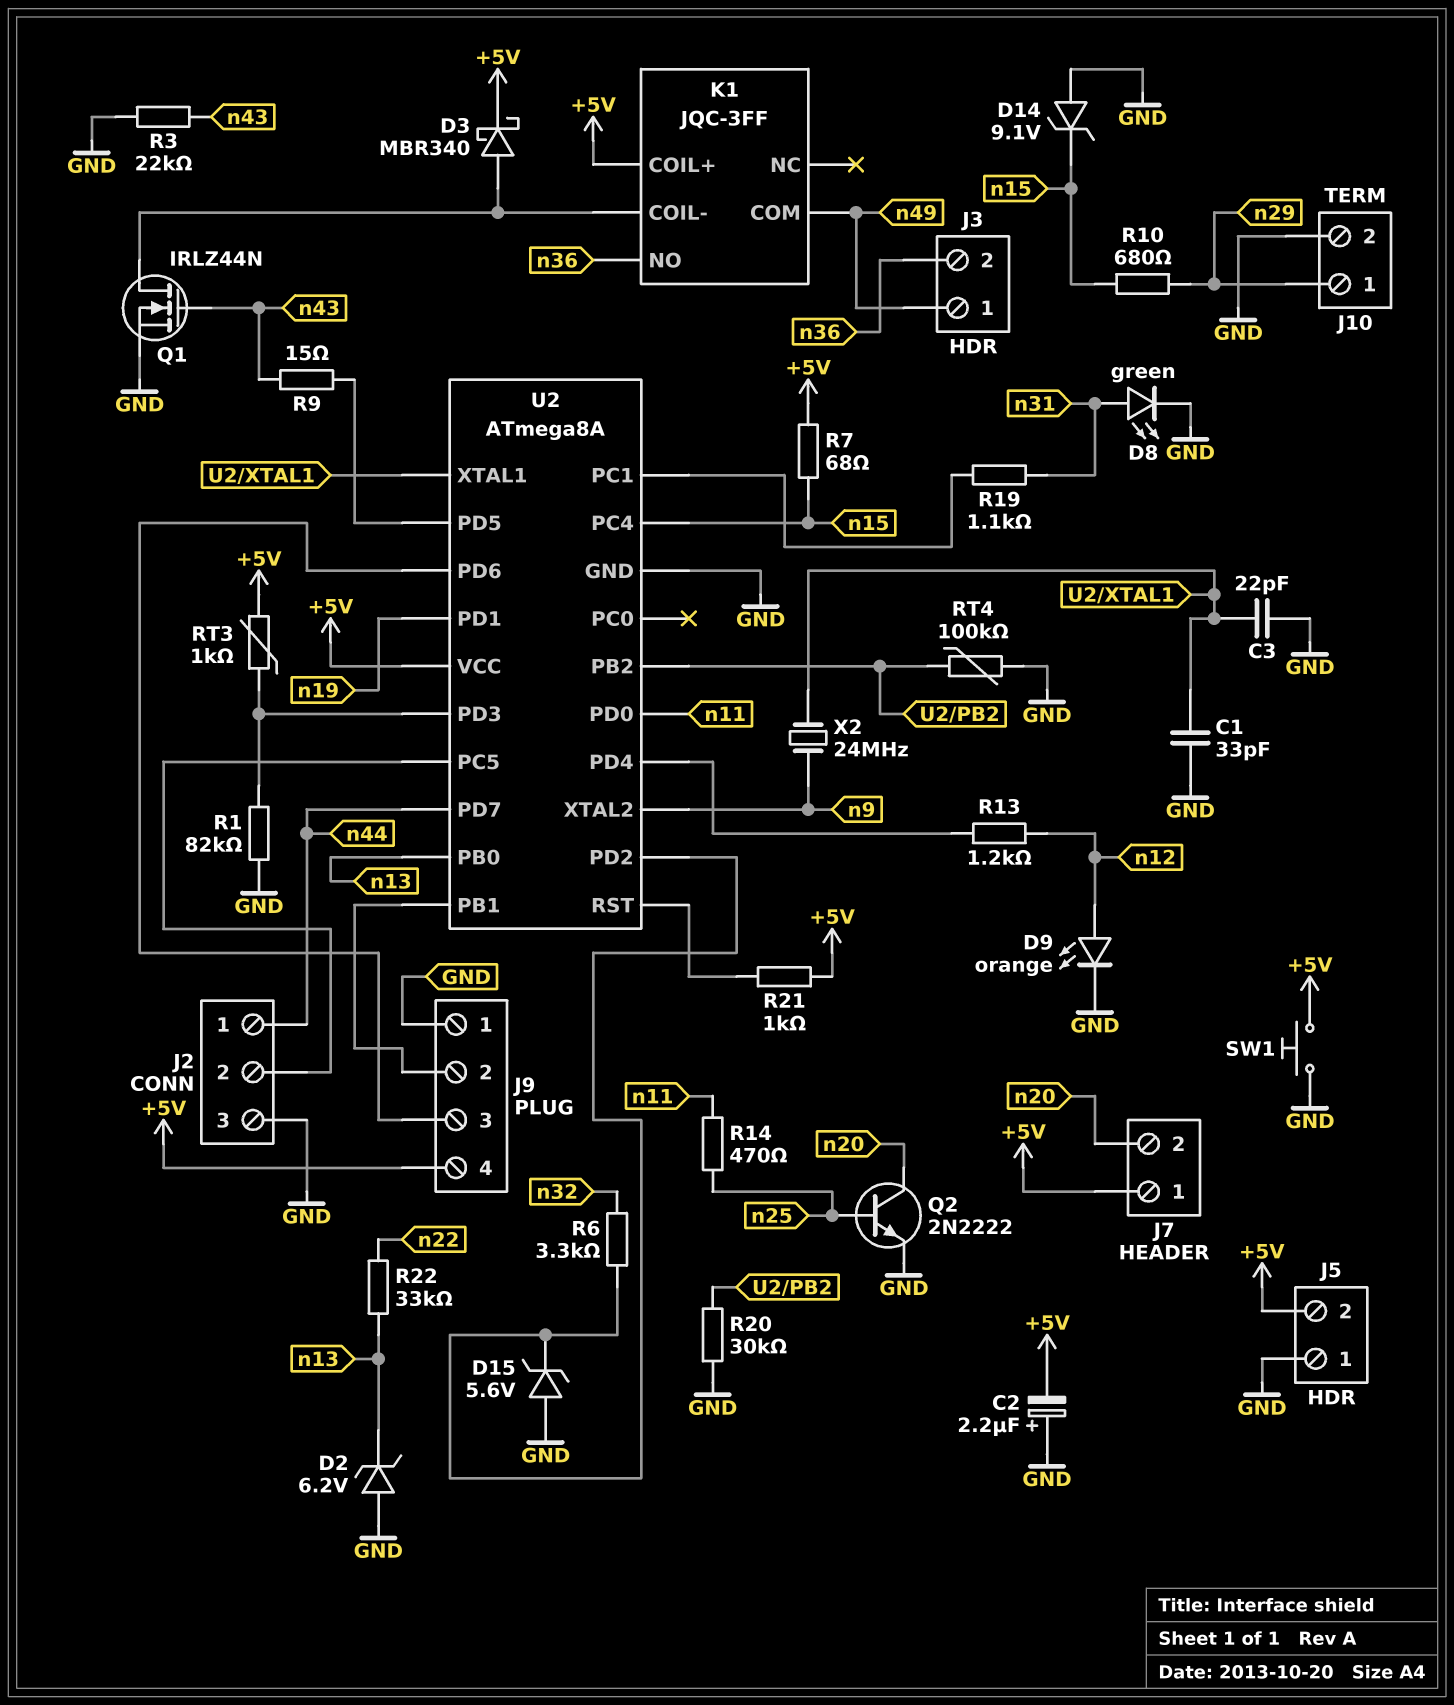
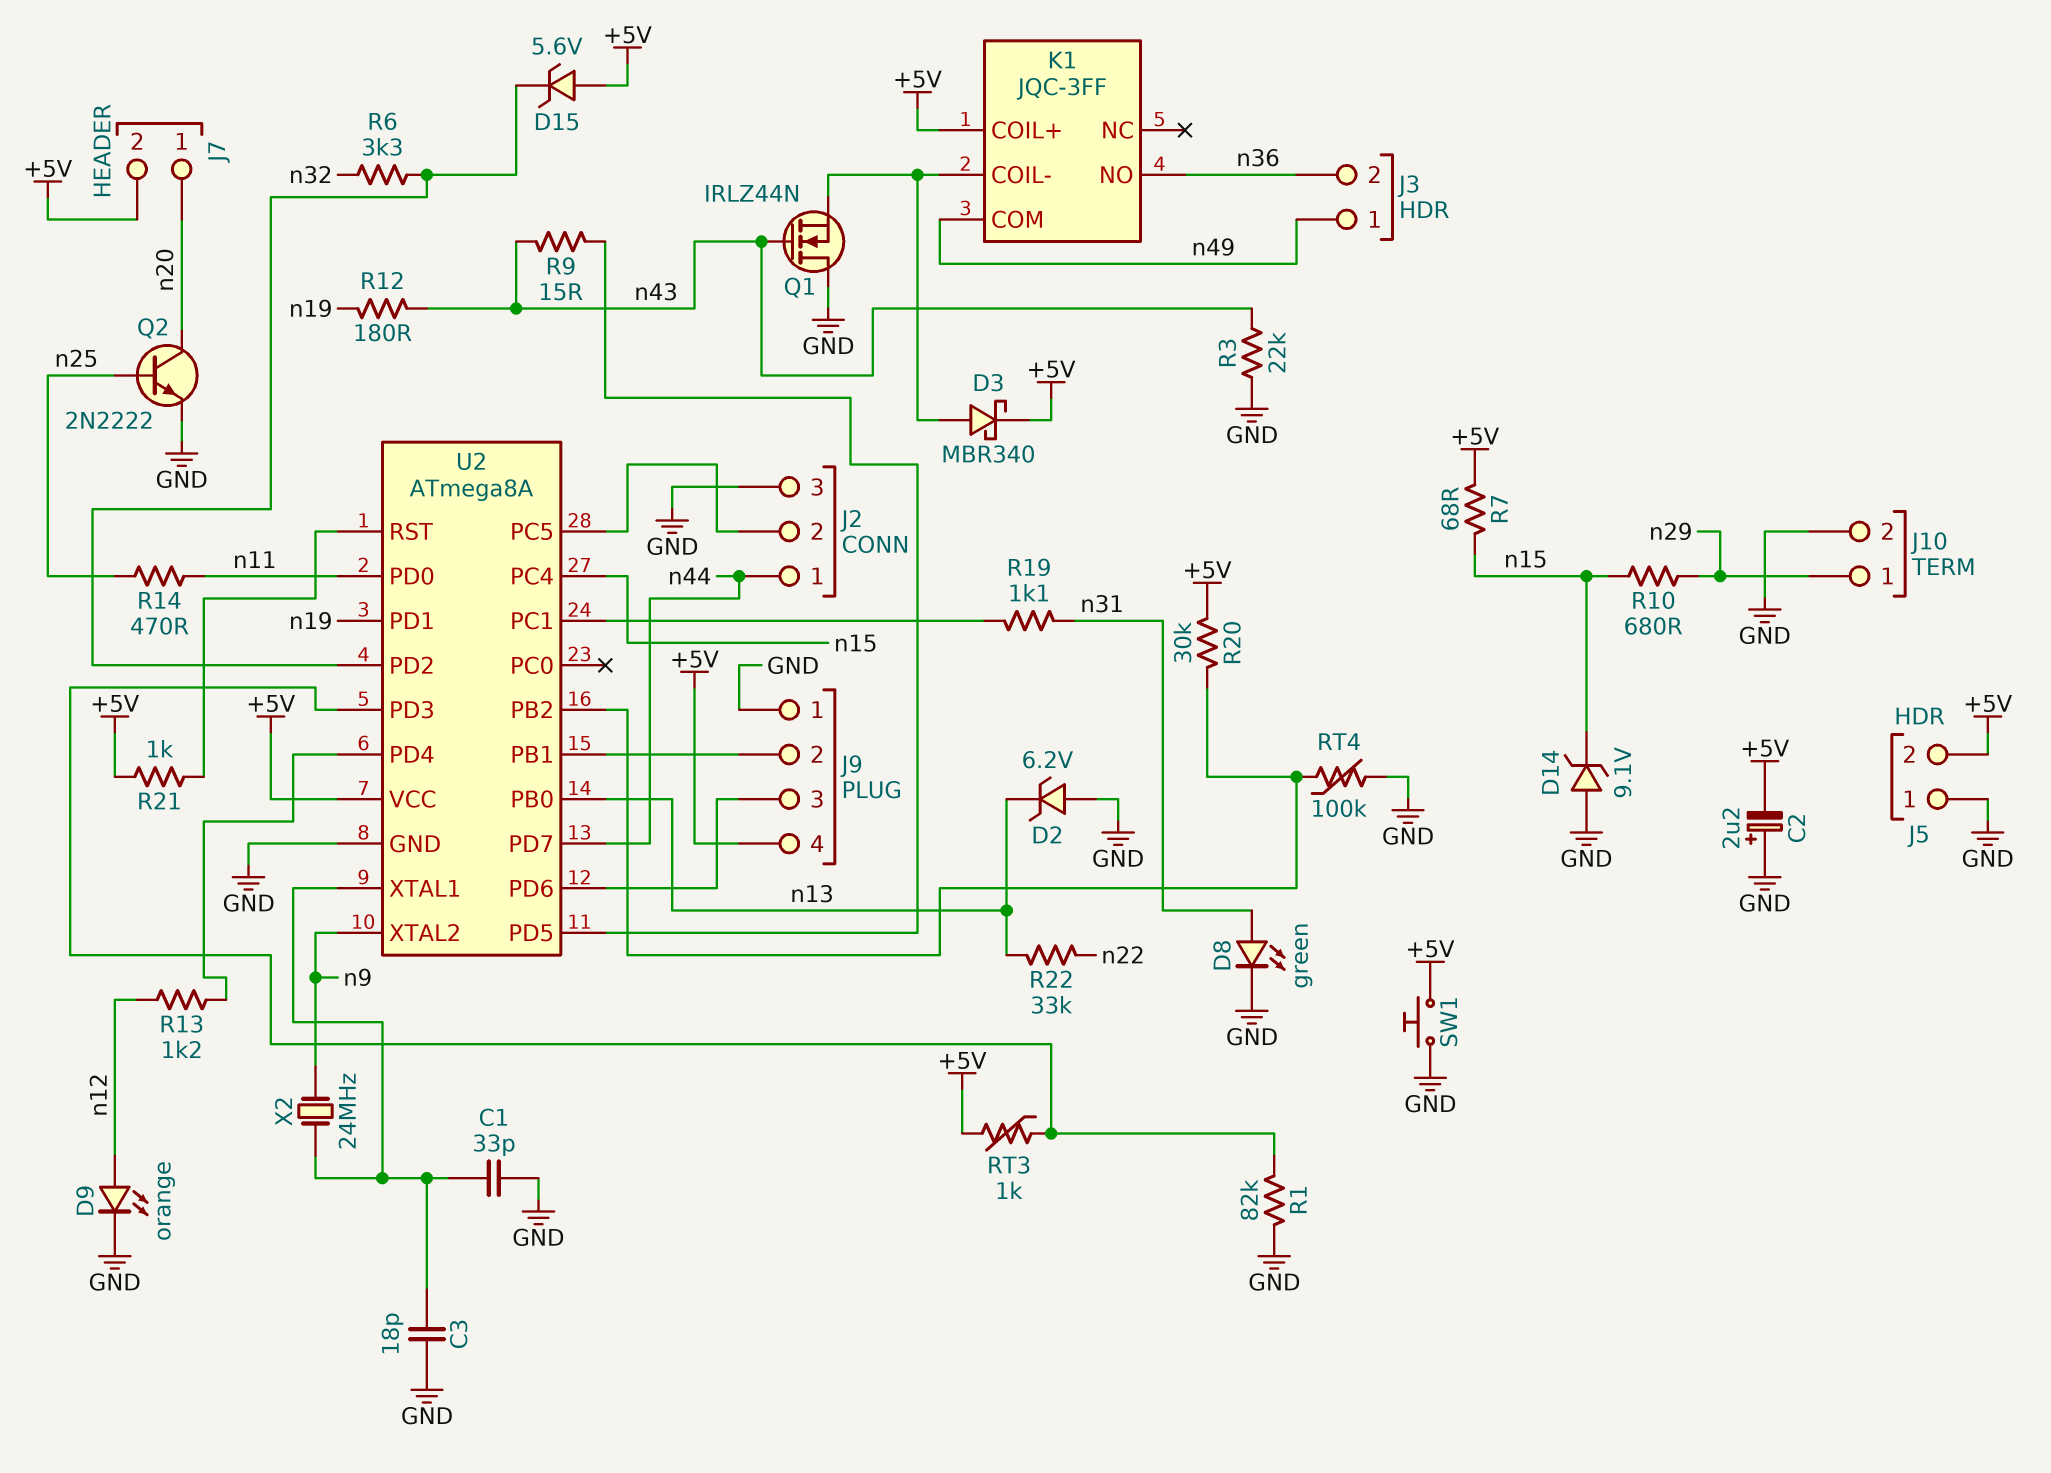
C3: 22pF (GND, U2/XTAL1) -> 18pF (GND, U2/XTAL1)
D15: zener 5.6V (A GND, K U2/PD2) -> zener 5.6V (A +5V, K U2/PD2)
J7 pin 1: +5V -> n20
J7 pin 2: n20 -> +5V
Q1: NMOS IRLZ44N (G n43, D K1/COIL-, S GND) -> NMOS IRLZ44N (G n43, D GND, S K1/COIL-)
R12: none -> 180 (n19, n43)
R20: 30k (GND, U2/PB2) -> 30k (+5V, U2/PB2)

